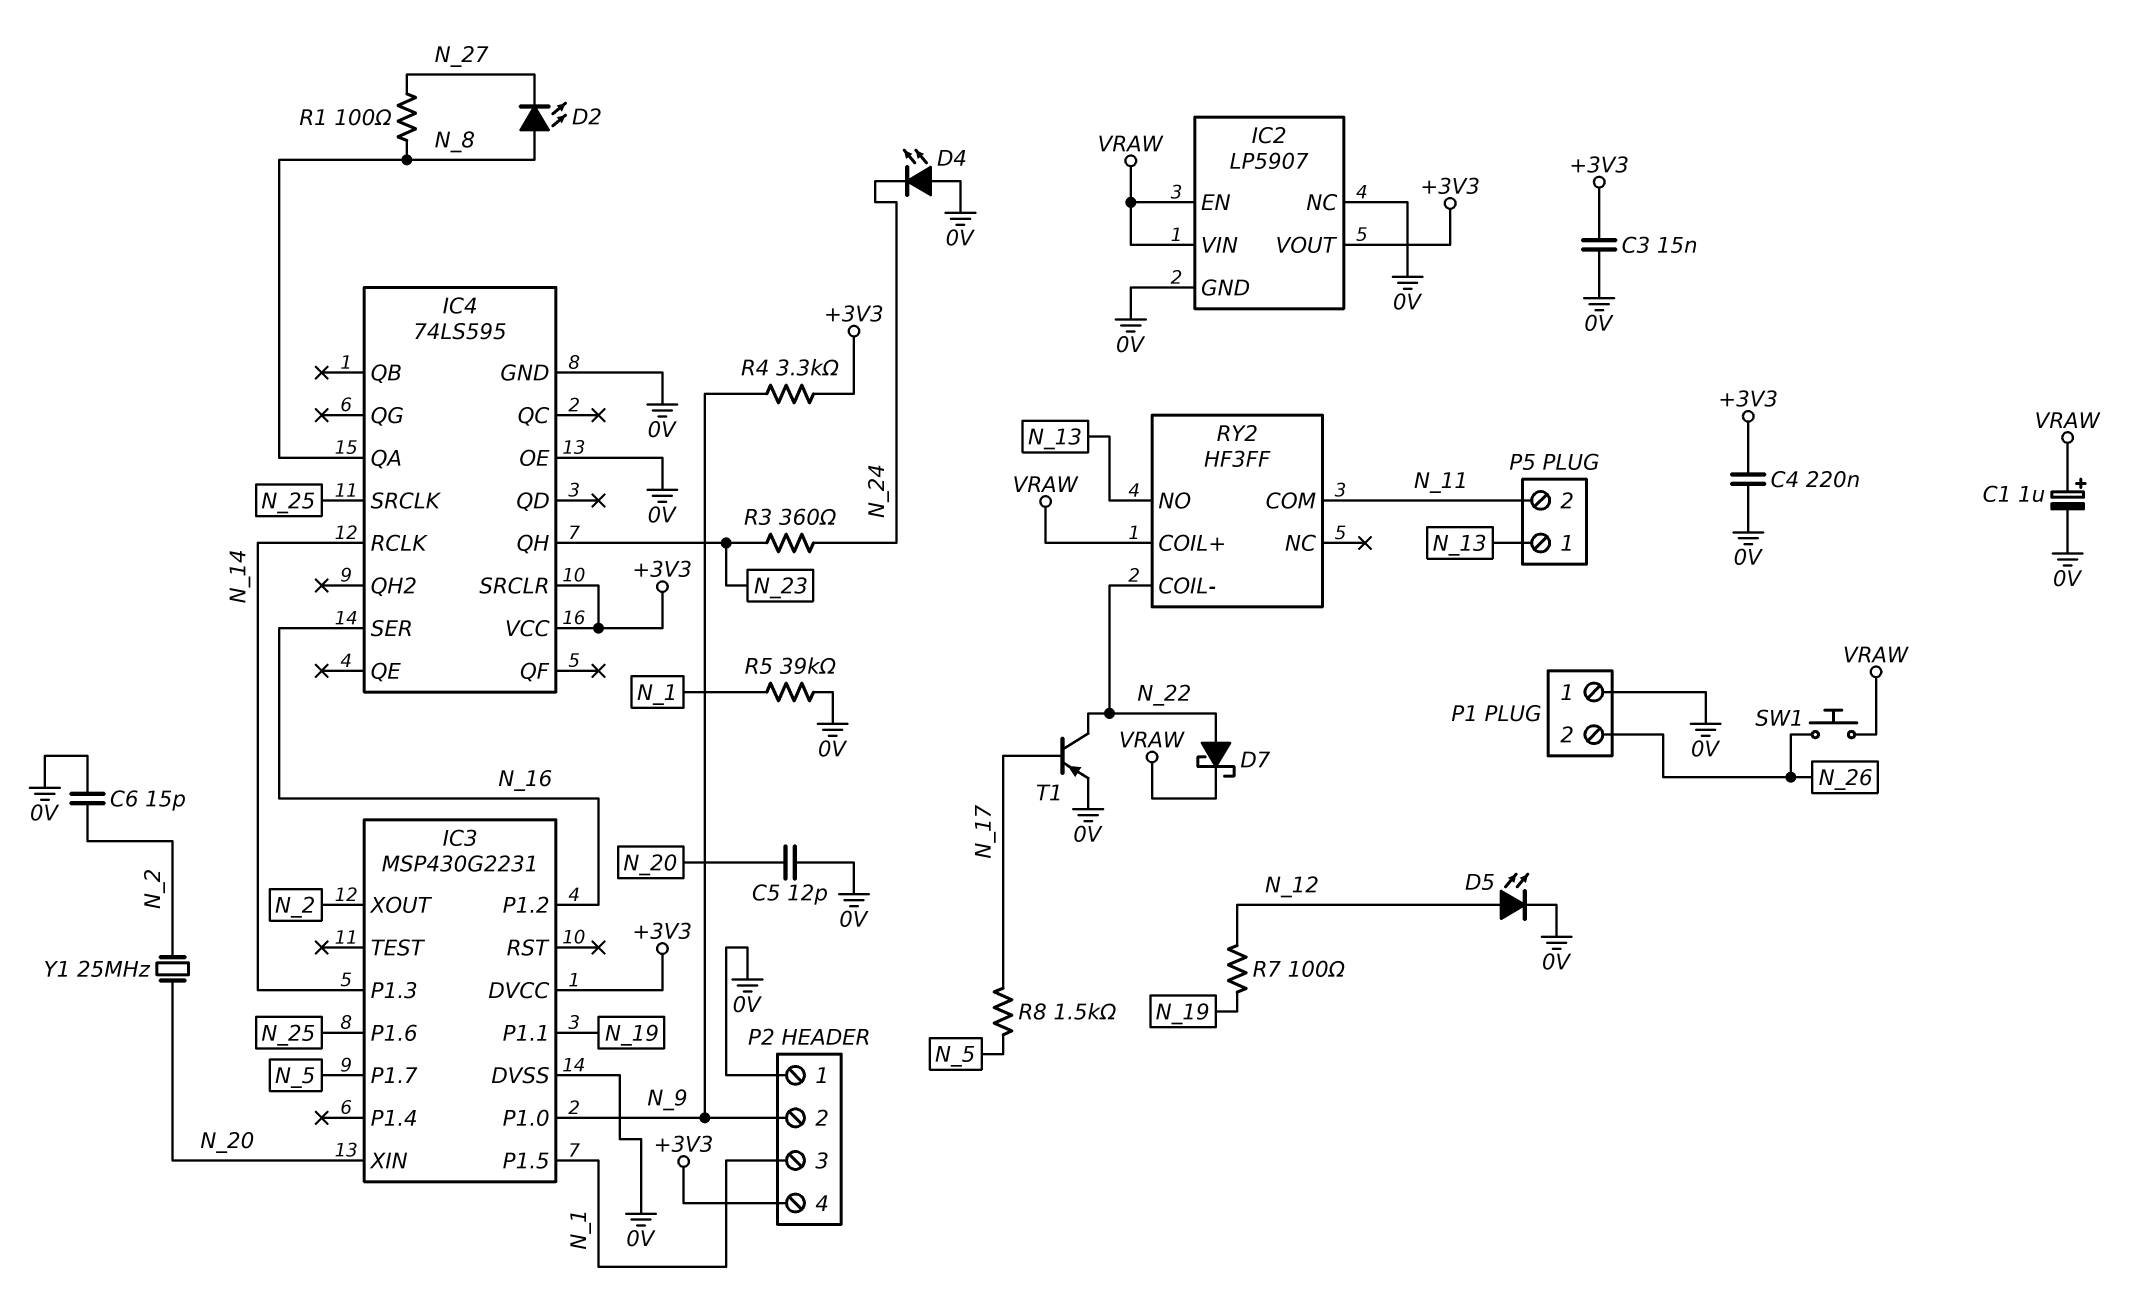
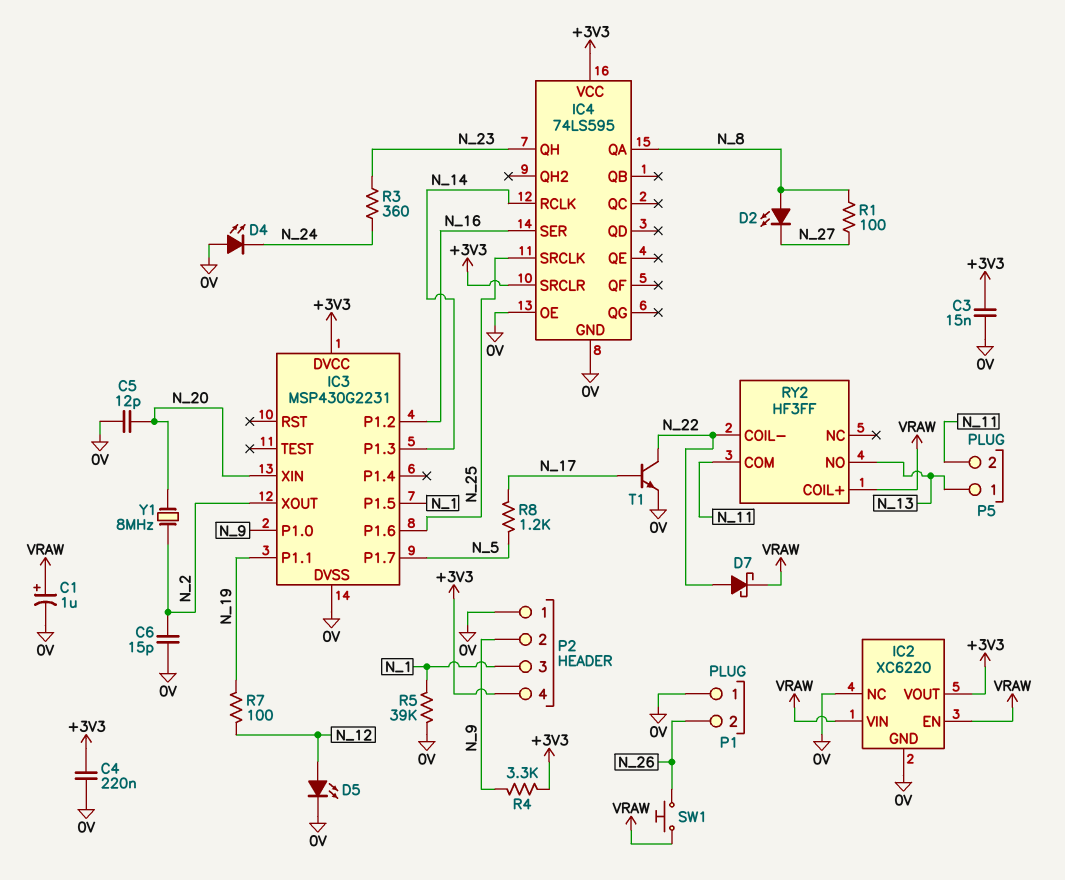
IC2: LP5907 -> XC6220
R8: 1.5k (N_5, N_17) -> 1.2k (N_5, N_17)
T1: PNP (B N_17, C N_22, E 0V) -> NPN (B N_17, C N_22, E 0V)
Y1: 25MHz (N_2, N_20) -> 8MHz (N_2, N_20)

